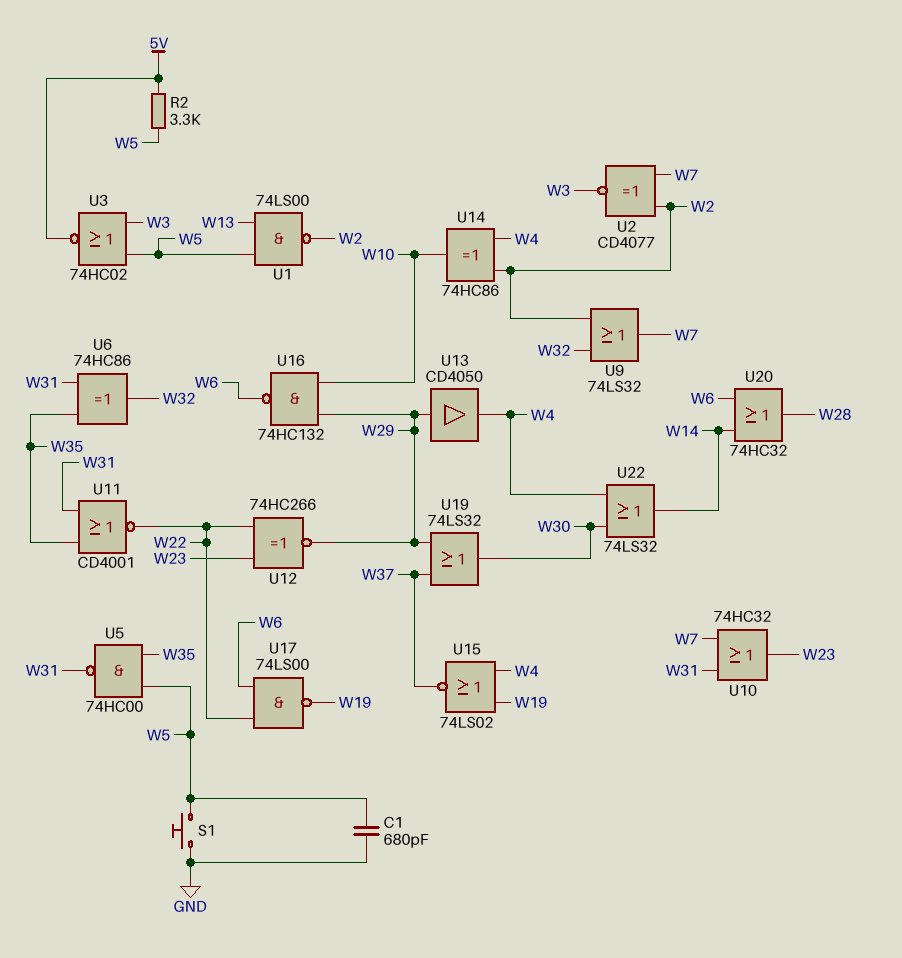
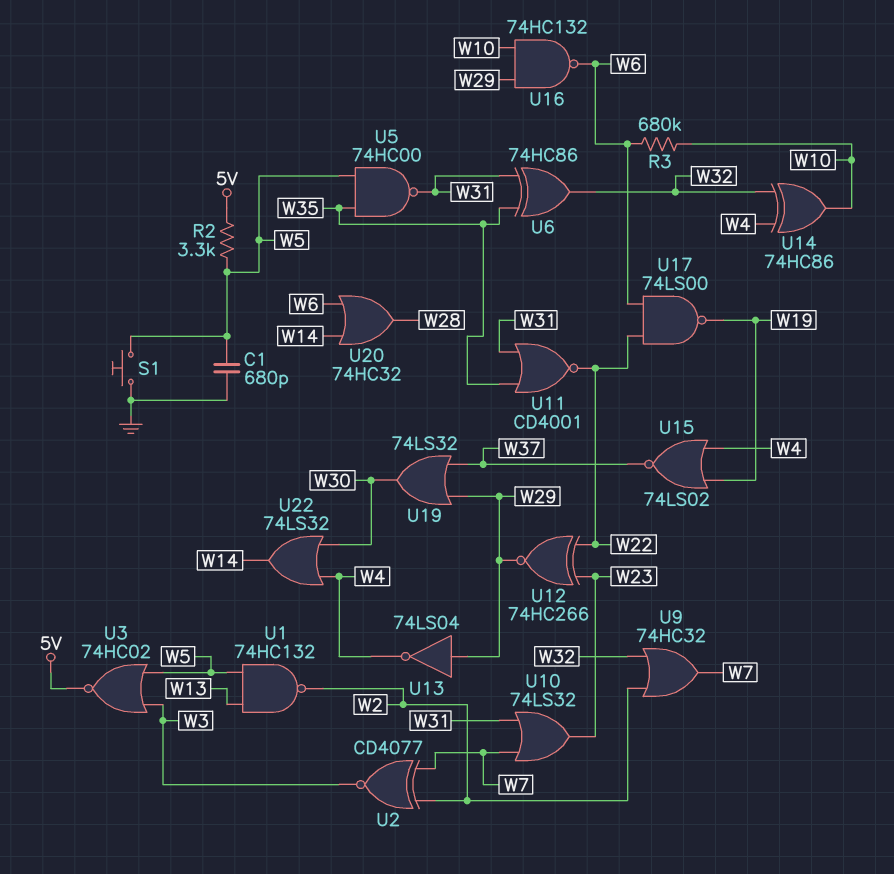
R3: none -> 680k (W6, W10)
U1: NAND 74LS00 (in W5, in W13, out W2) -> NAND 74HC132 (in W5, in W13, out W2)
U9: OR 74LS32 (in W2, in W32, out W7) -> OR 74HC32 (in W2, in W32, out W7)
U10: OR 74HC32 (in W7, in W31, out W23) -> OR 74LS32 (in W7, in W31, out W23)
U13: buffer CD4050 (in W29, out W4) -> NOT 74LS04 (in W29, out W4)
U14: XOR 74HC86 (in W2, in W4, out W10) -> XOR 74HC86 (in W4, in W32, out W10)

